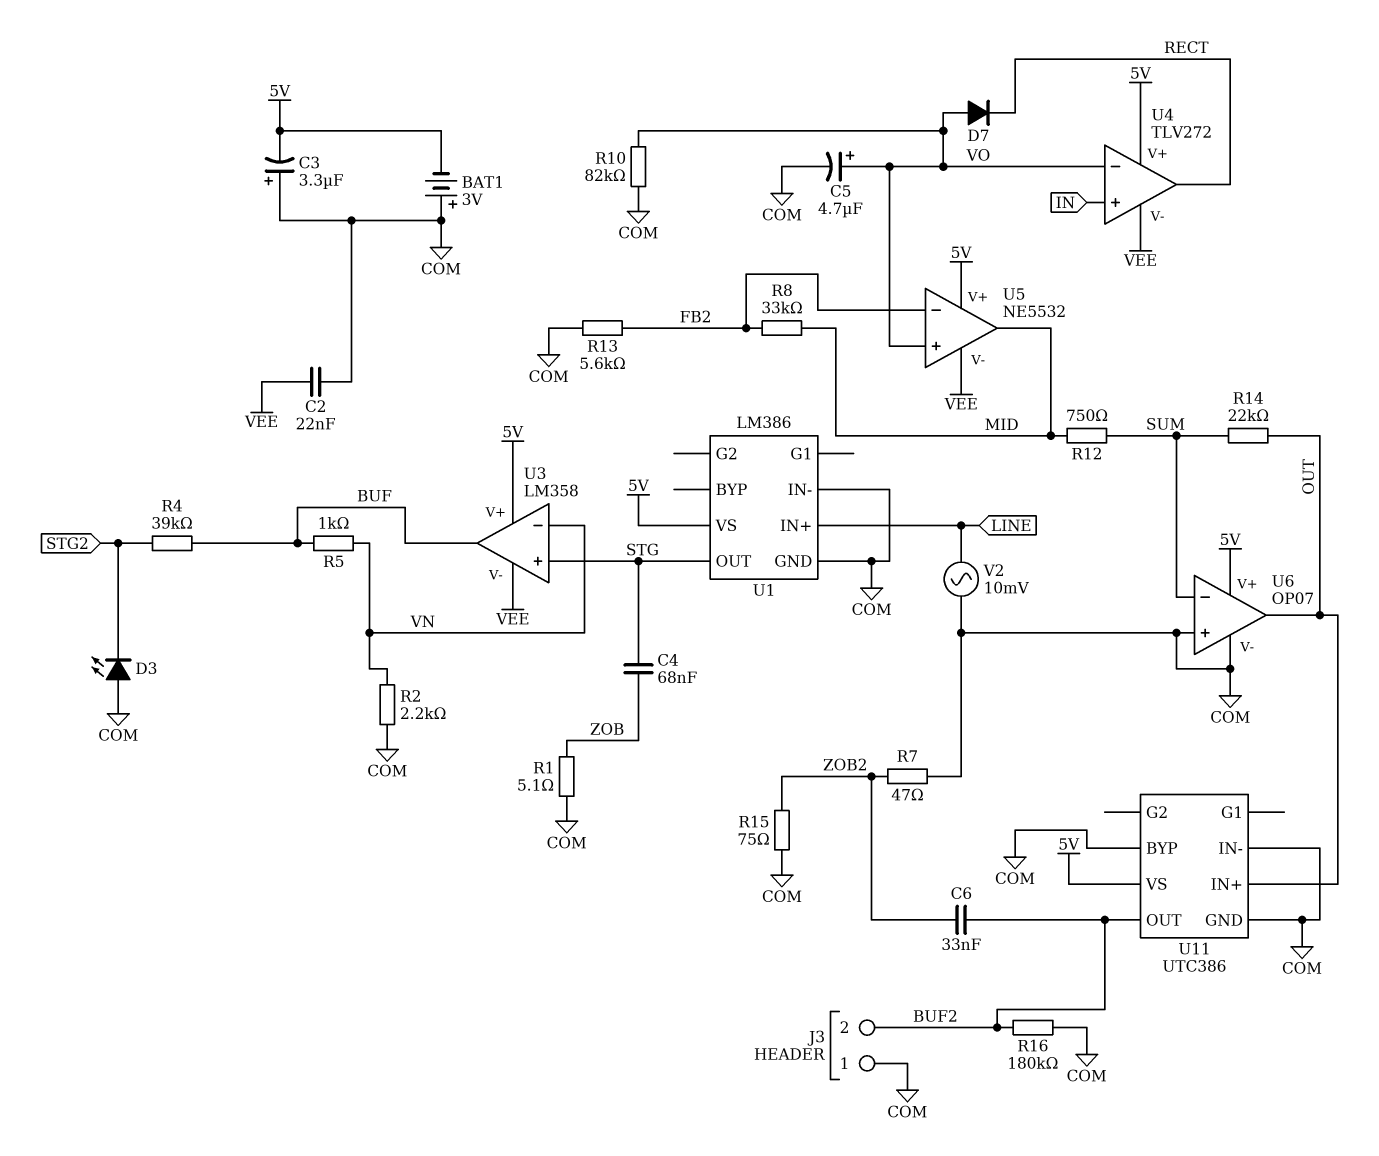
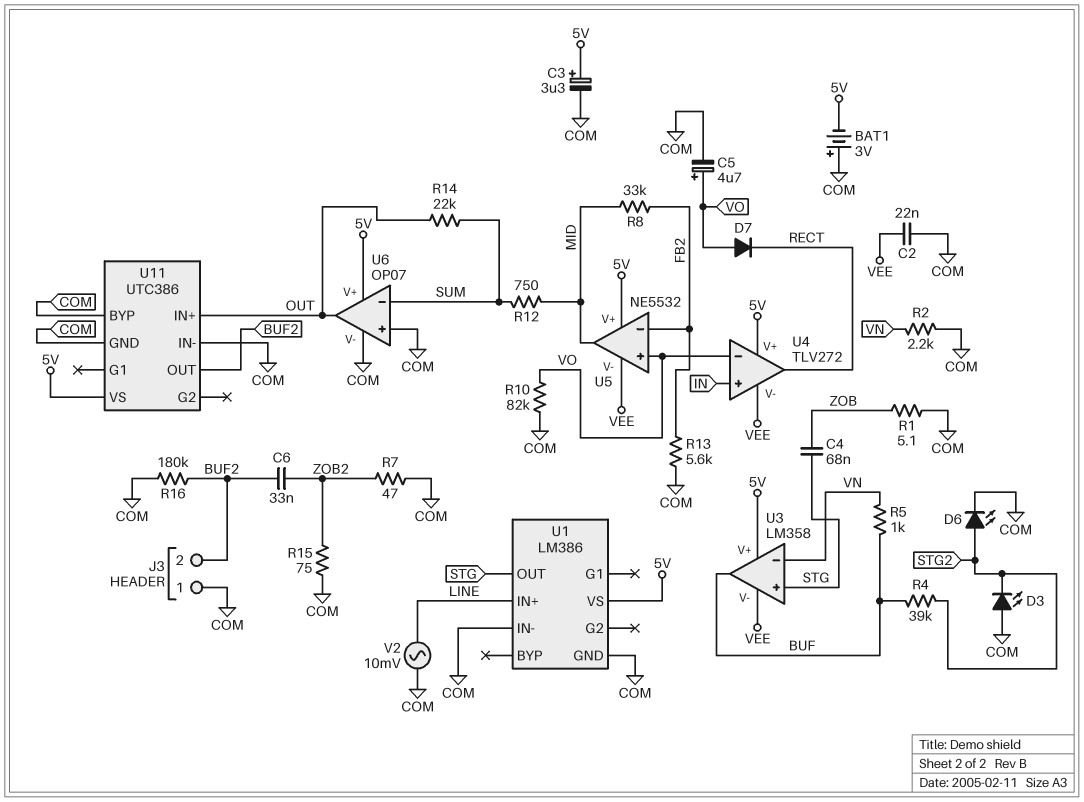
C3: 3.3uF (plus COM, minus 5V) -> 3.3uF (plus 5V, minus COM)
D6: none -> LED (A STG2, K COM)

